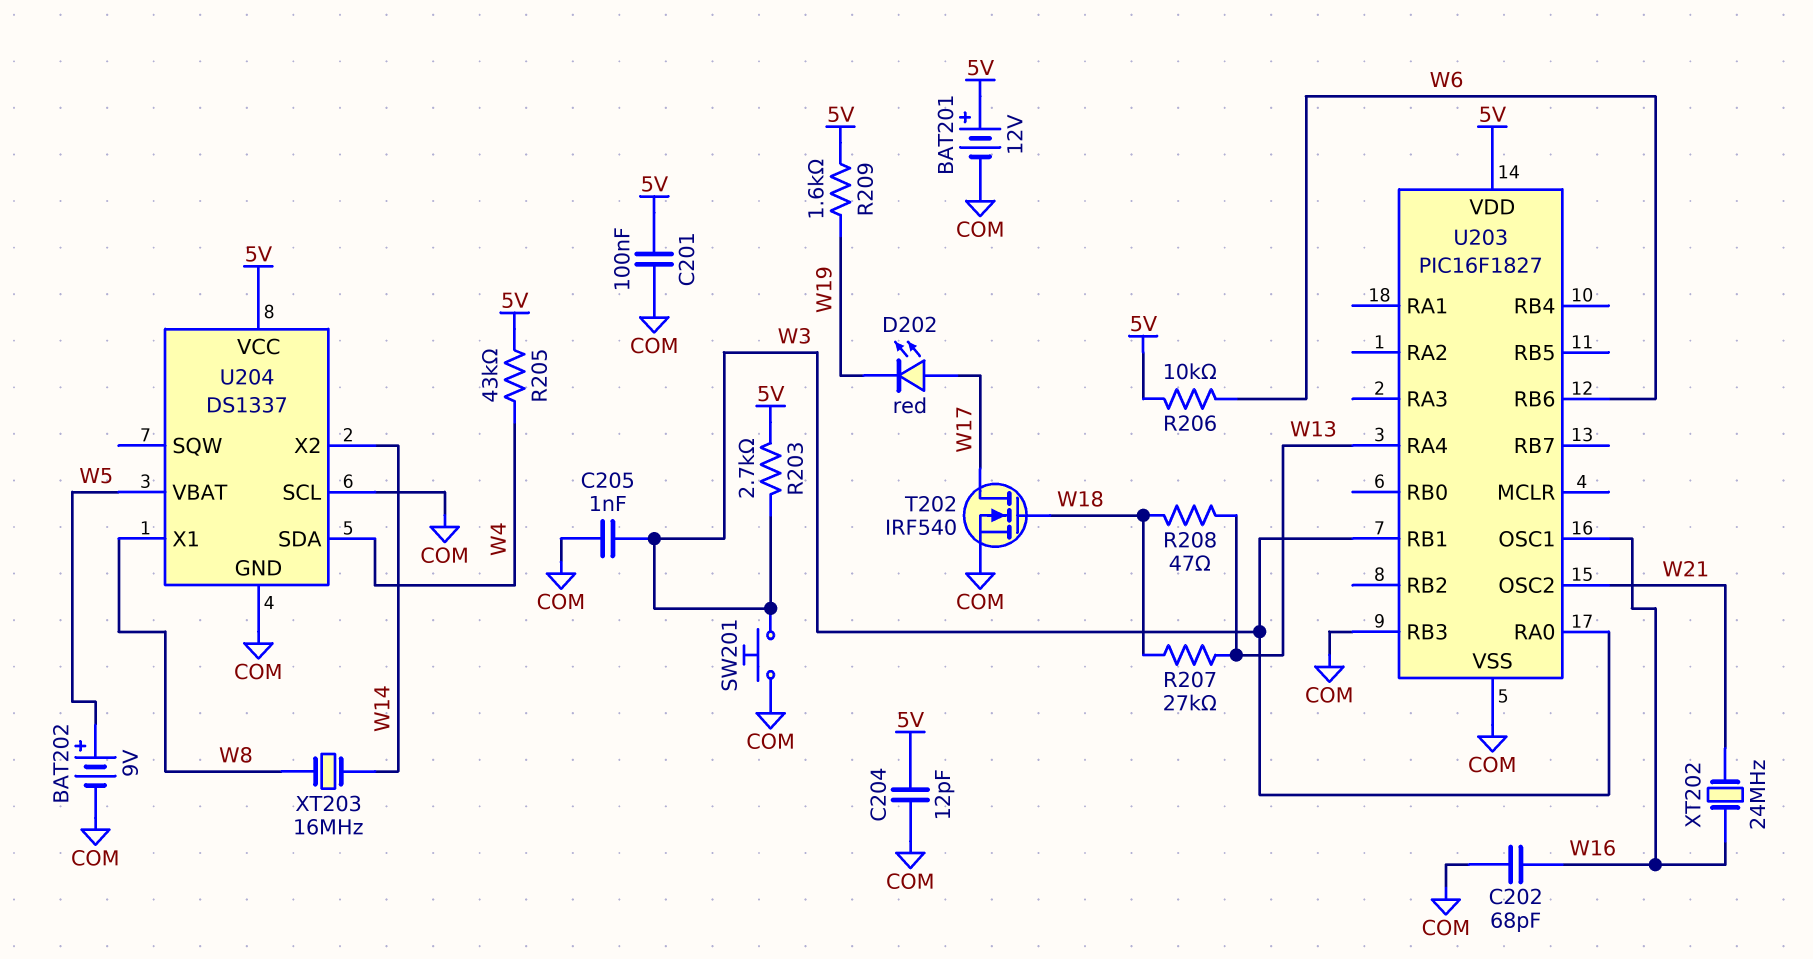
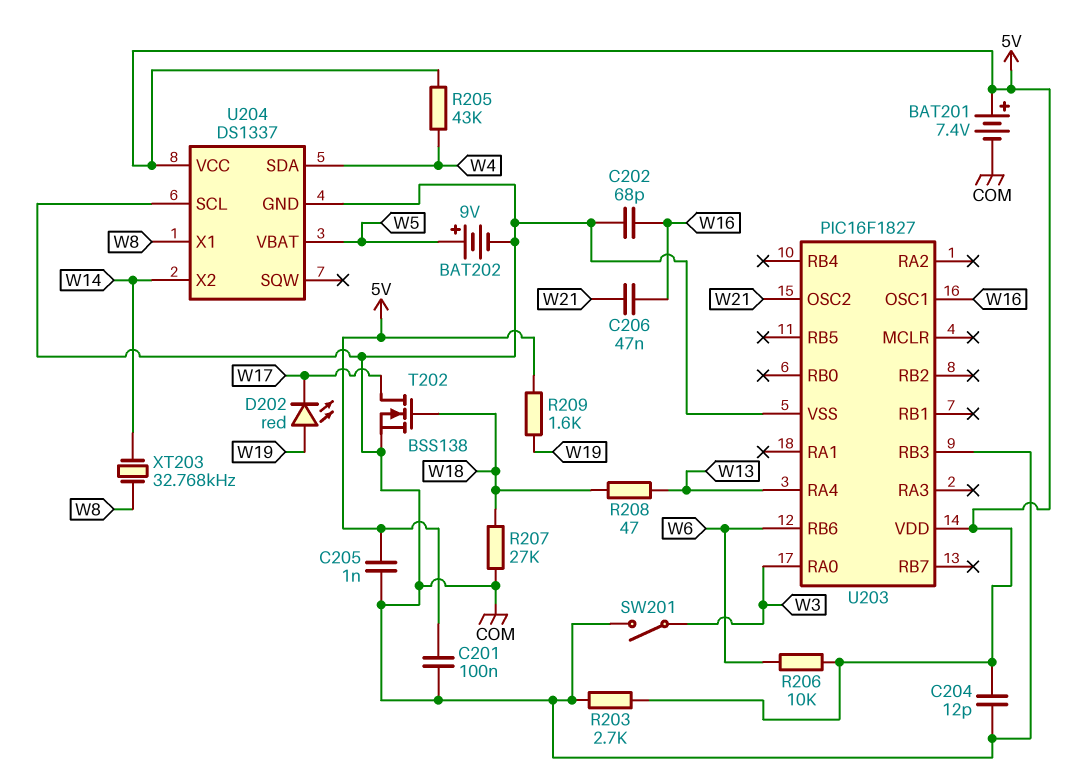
BAT201: 12V (plus 5V, minus COM) -> 7.4V (plus 5V, minus COM)
C205: 1nF (COM, W3) -> 1nF (5V, COM)
C206: none -> 47nF (W16, W21)
D202: LED red (A W17, K W19) -> LED red (A W19, K W17)
R203: 2.7k (5V, W3) -> 2.7k (5V, COM)
R207: 27k (W13, W18) -> 27k (COM, W18)
SW201: button (COM, W3) -> switch (COM, W3)
T202: NMOS IRF540 (G W18, D W17, S COM) -> NMOS BSS138 (G W18, D W17, S COM)
U203 pin RB1: W3 -> none
XT202: 24MHz (W16, W21) -> none
XT203: 16MHz (W8, W14) -> 32.768kHz (W8, W14)

